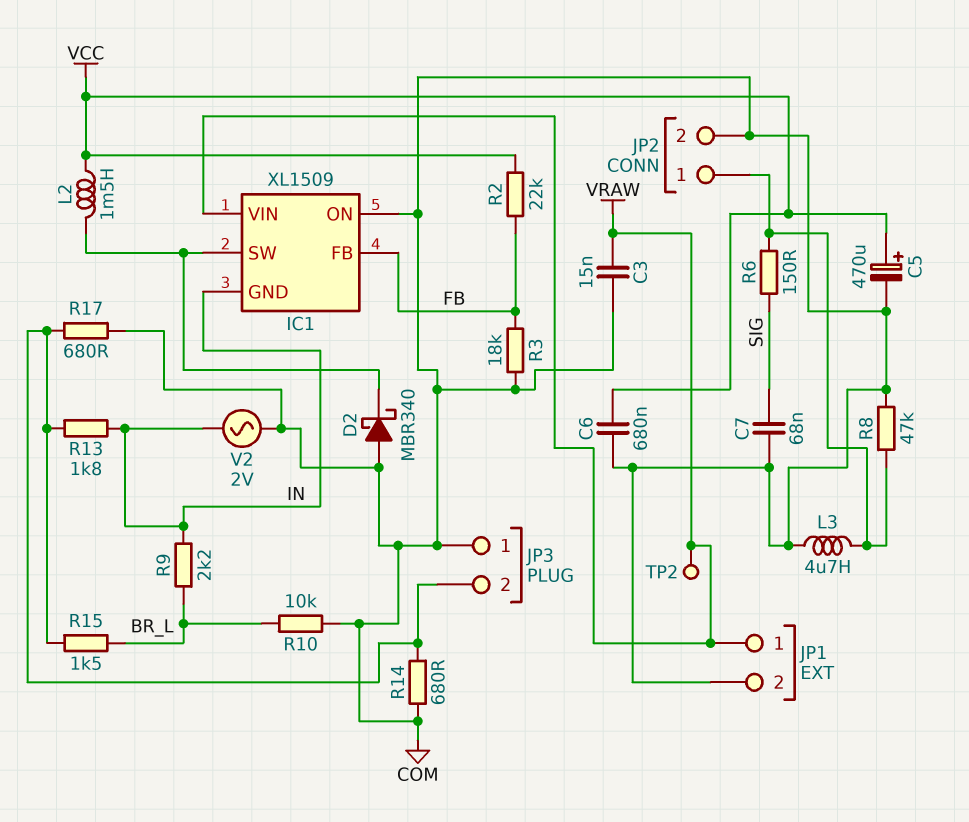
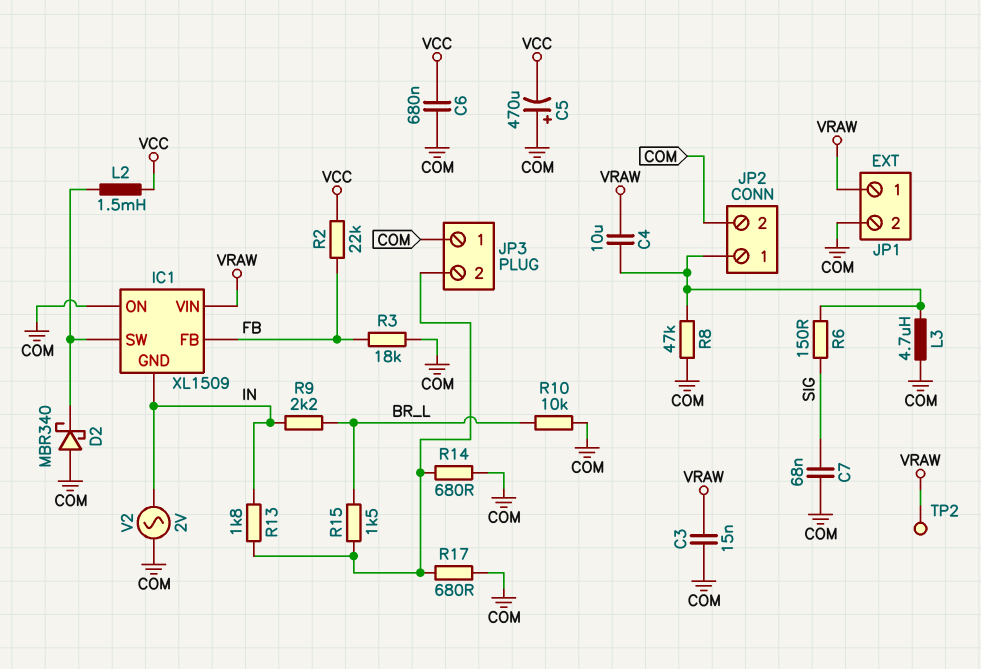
C4: none -> 10uF (JP2/1, VRAW)
C5: 470uF (plus VCC, minus COM) -> 470uF (plus COM, minus VCC)

